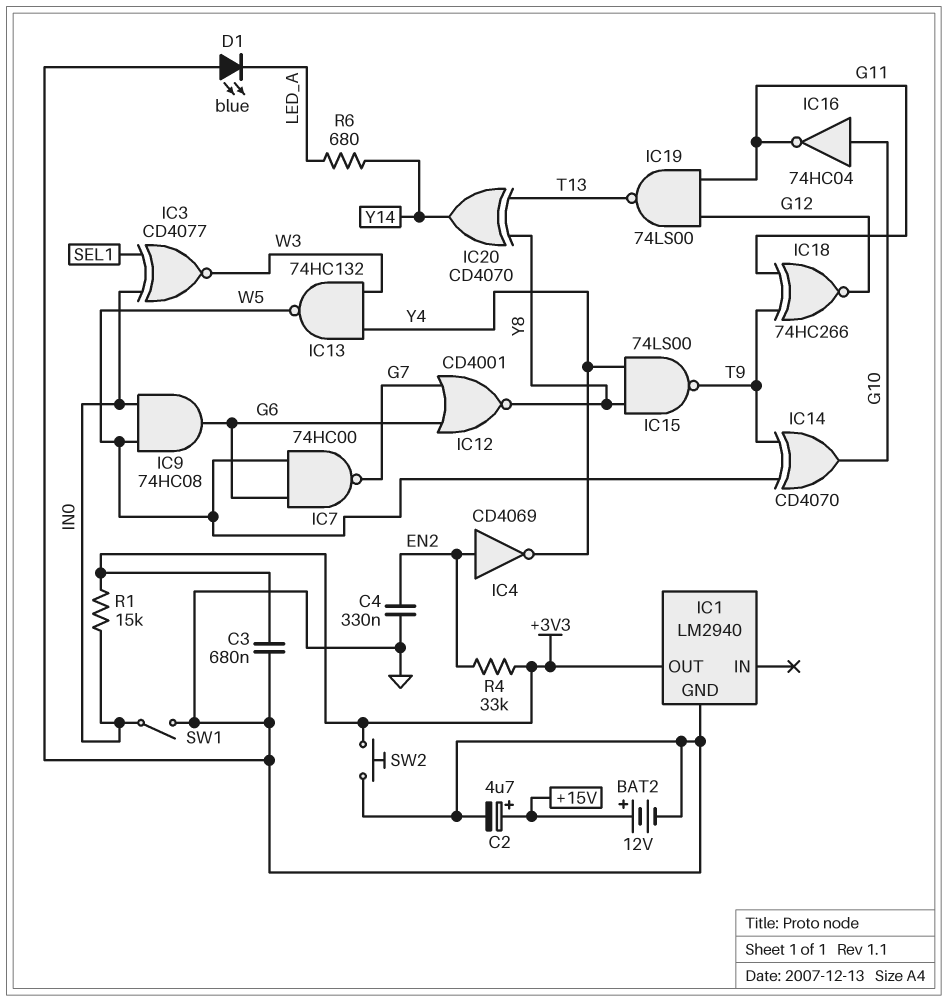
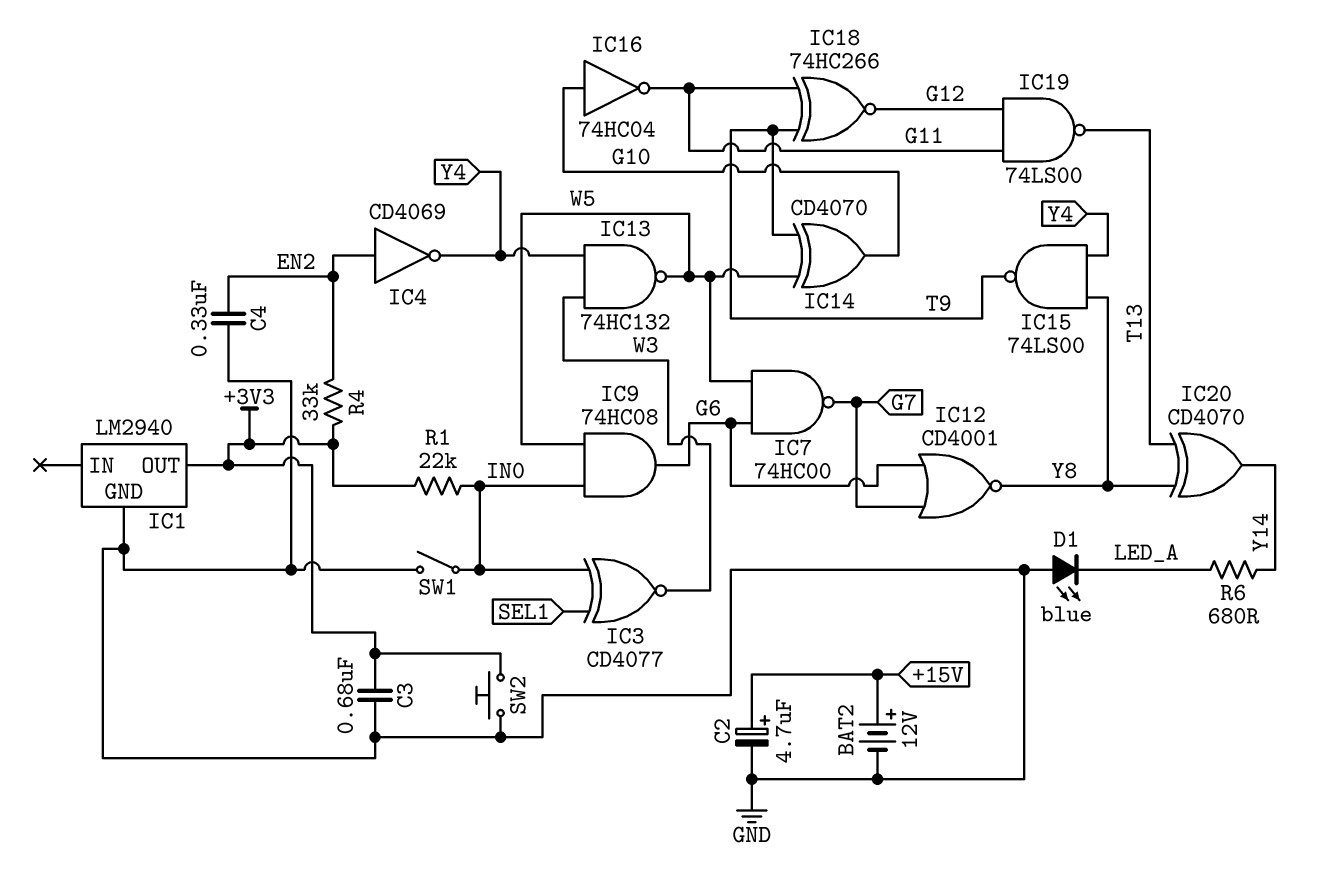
R1: 15k (+3V3, IN0) -> 22k (+3V3, IN0)

